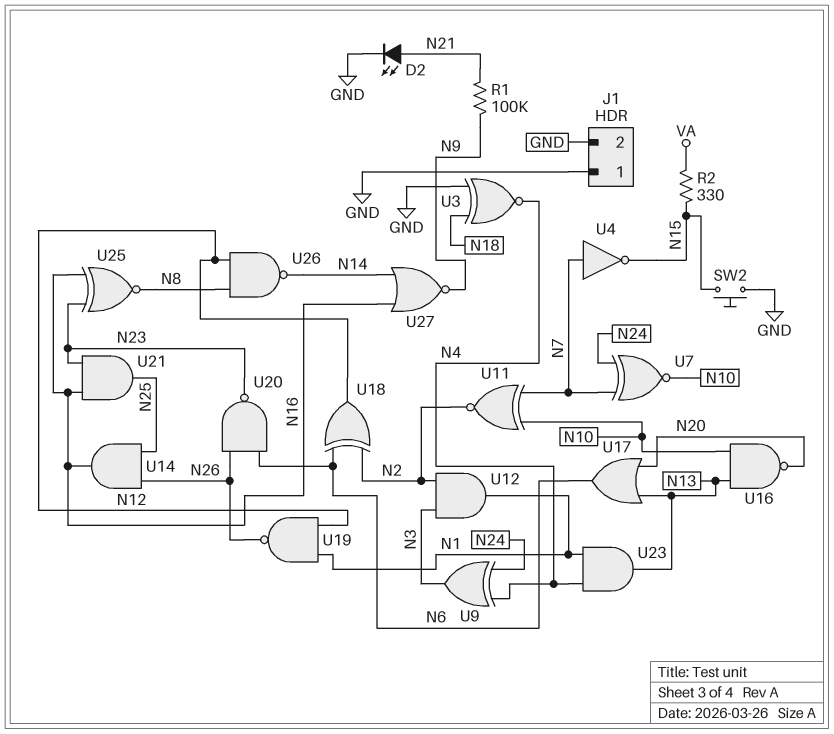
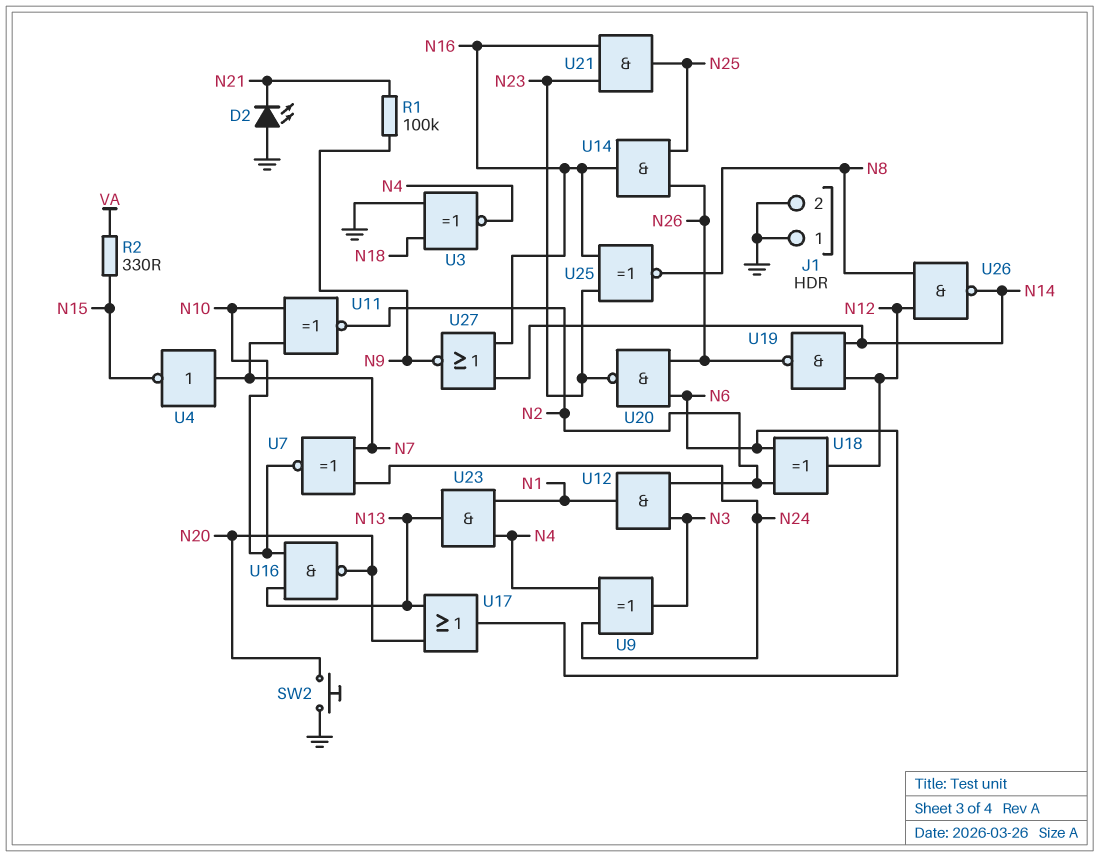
D2: LED (A N21, K GND) -> LED (A GND, K N21)
SW2: button (GND, N15) -> button (GND, N20)
U19: NAND (in N1, in N12, out N26) -> NAND (in N12, in N14, out N26)

